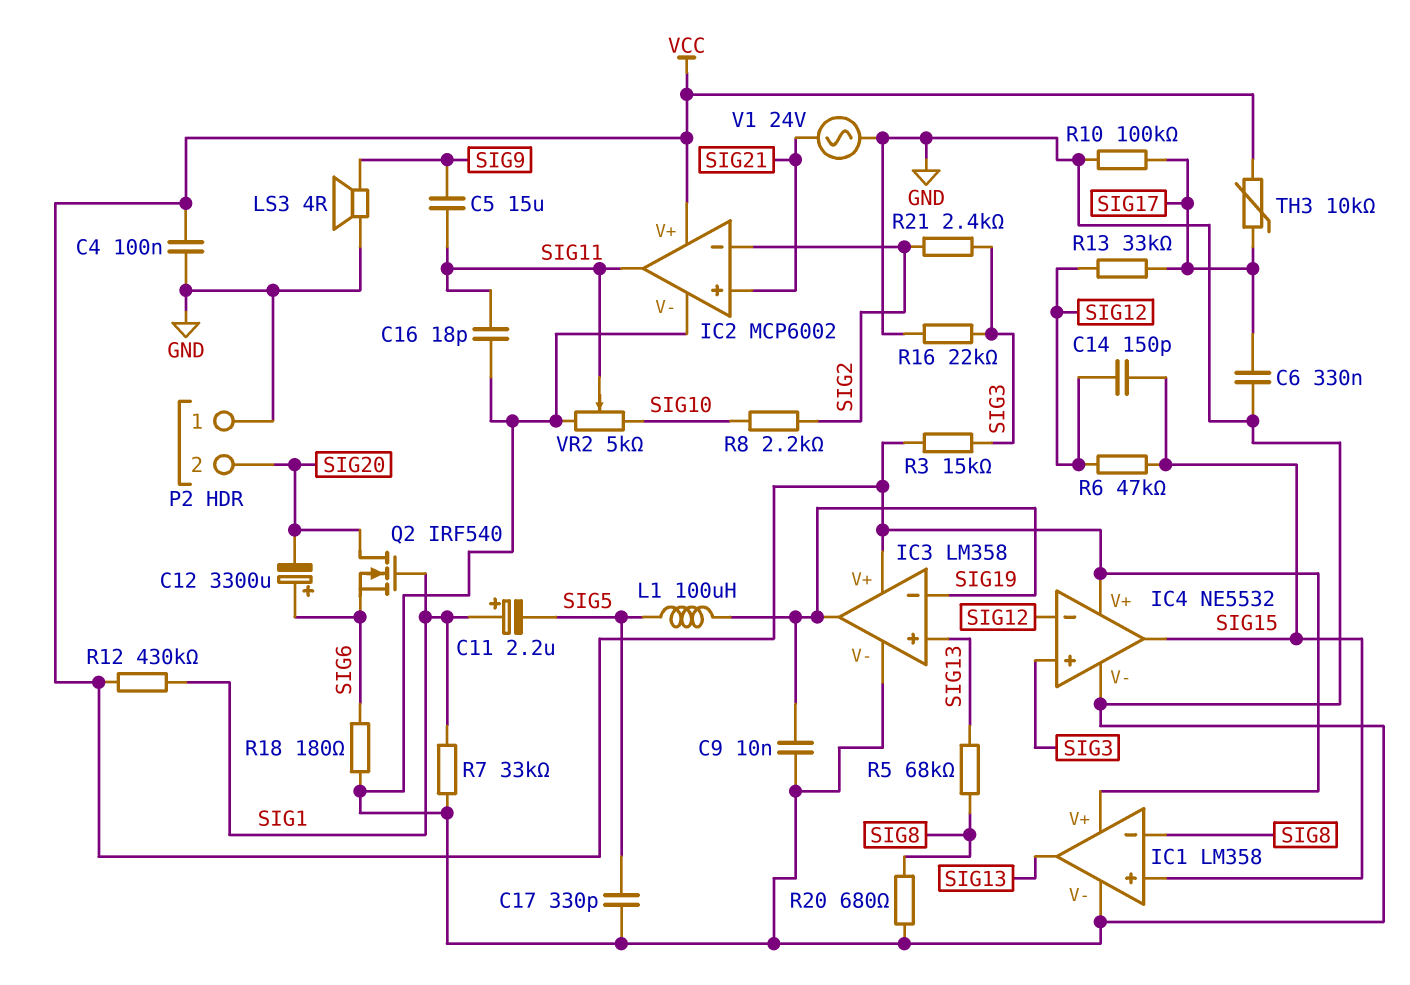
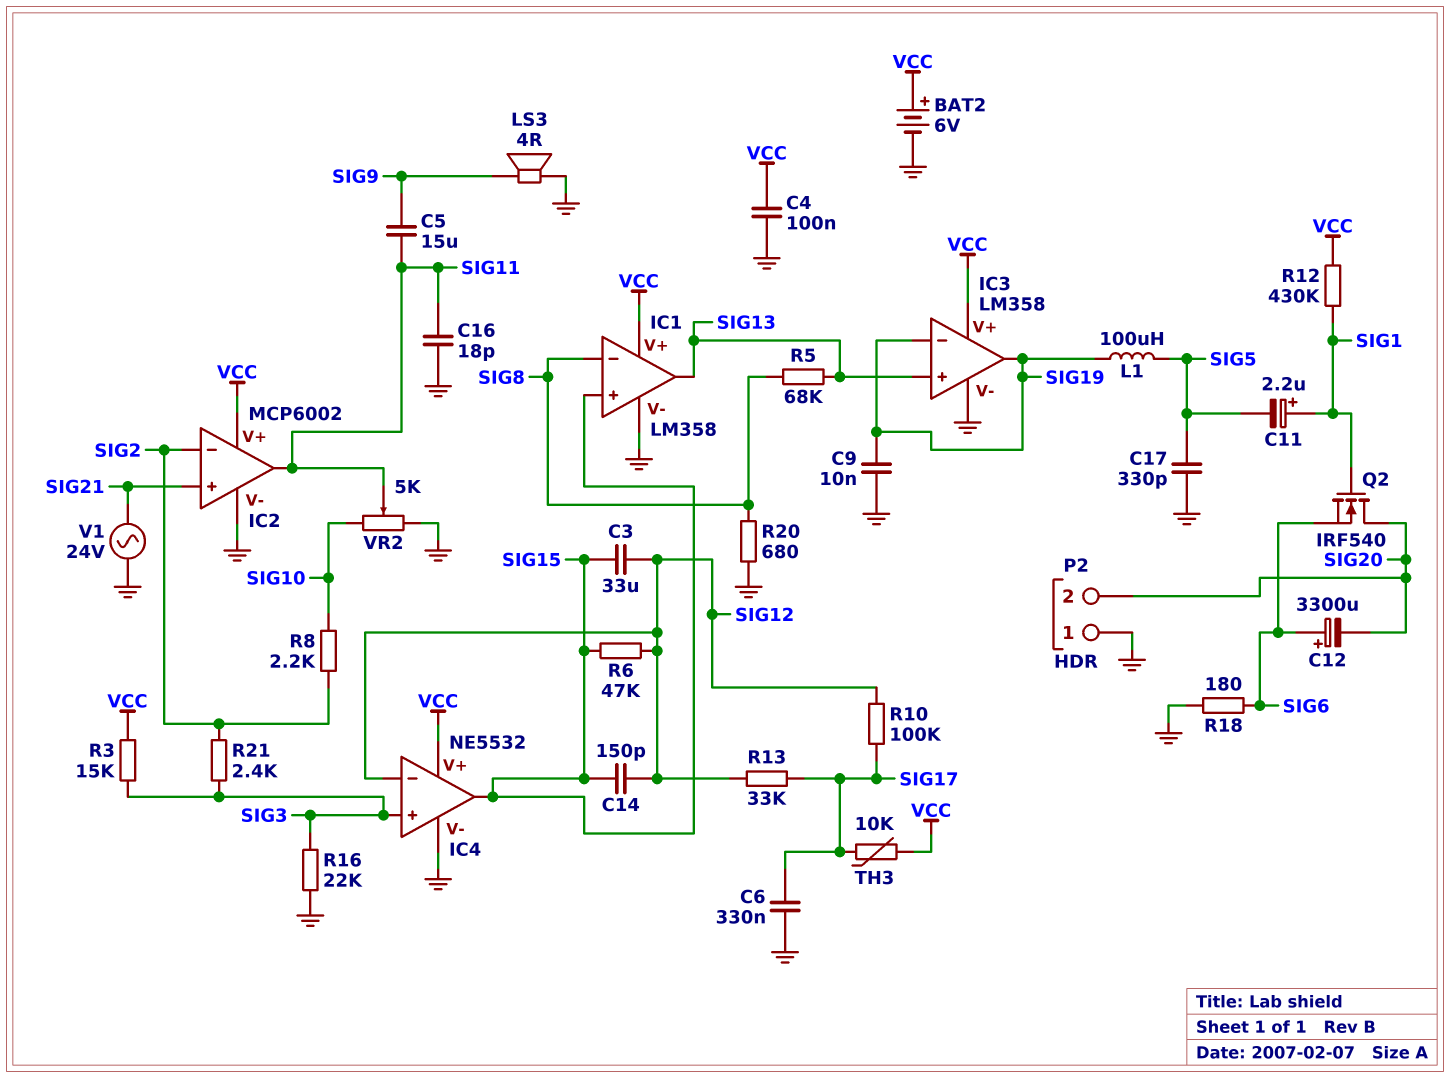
BAT2: none -> 6V (plus VCC, minus GND)
C3: none -> 33uF (SIG12, SIG15)
R7: 33k (GND, SIG1) -> none
R10: 100k (GND, SIG17) -> 100k (SIG12, SIG17)

